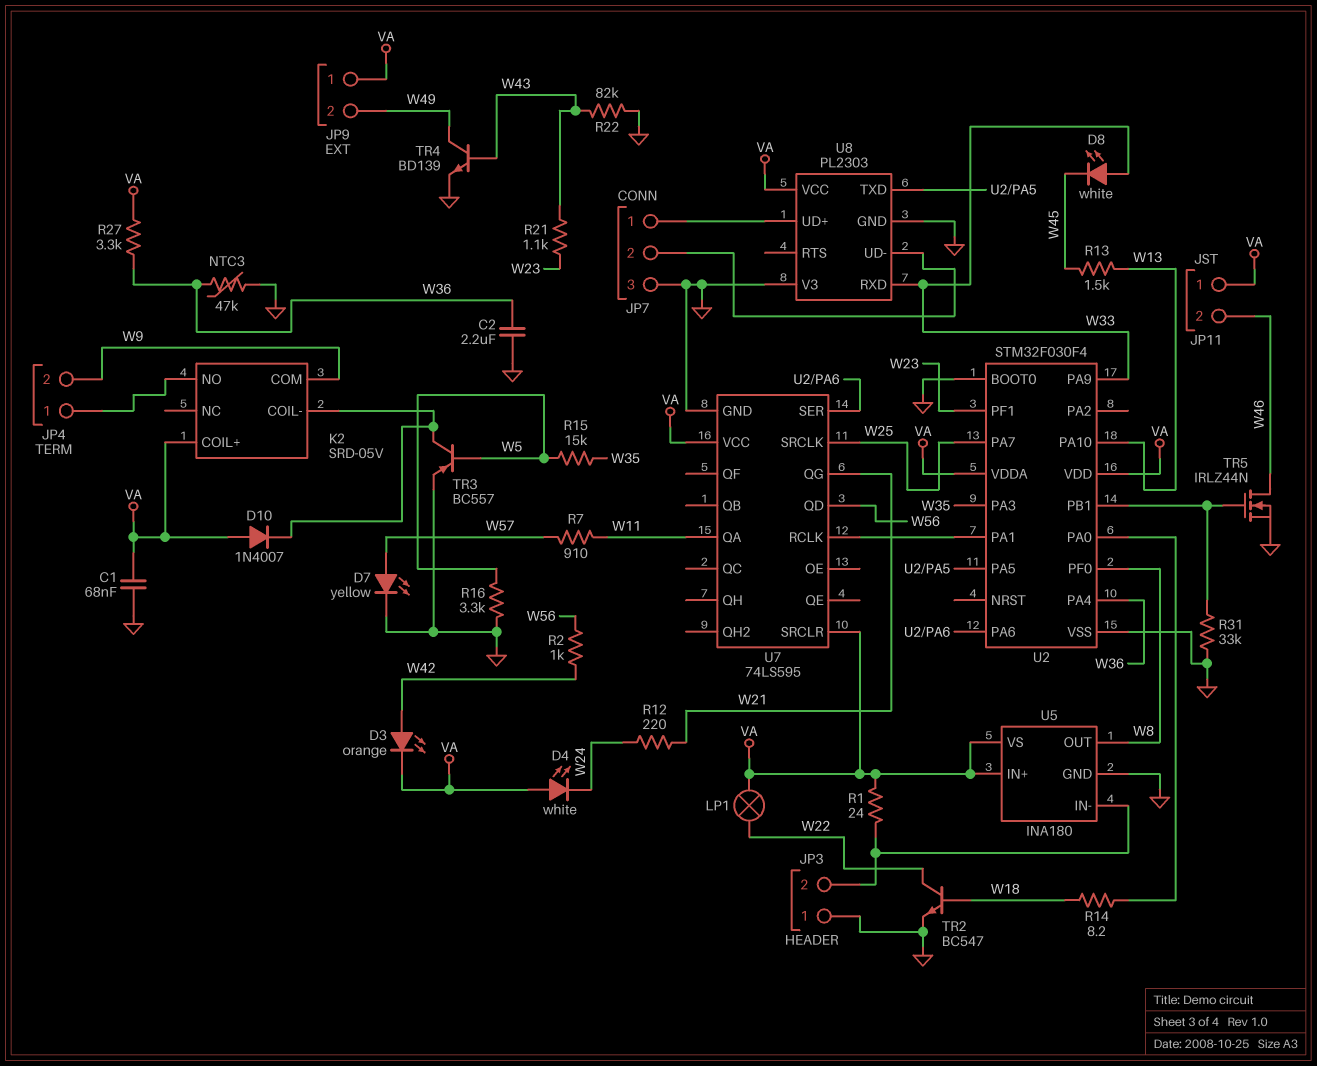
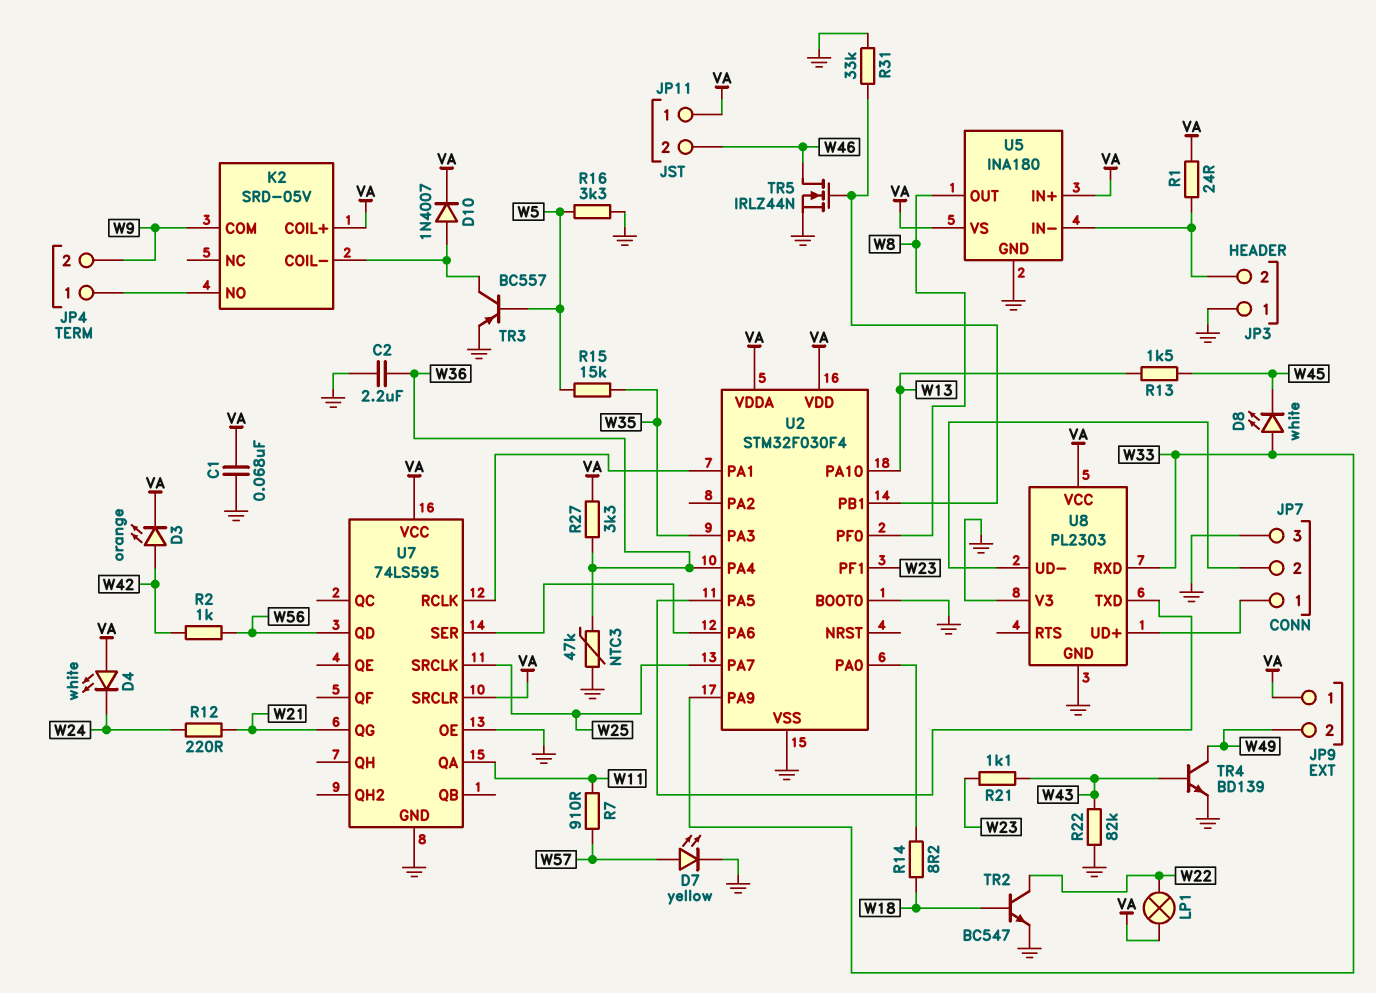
D10: diode 1N4007 (A VA, K K2/COIL-) -> diode 1N4007 (A K2/COIL-, K VA)
U7 pin OE: none -> GND

